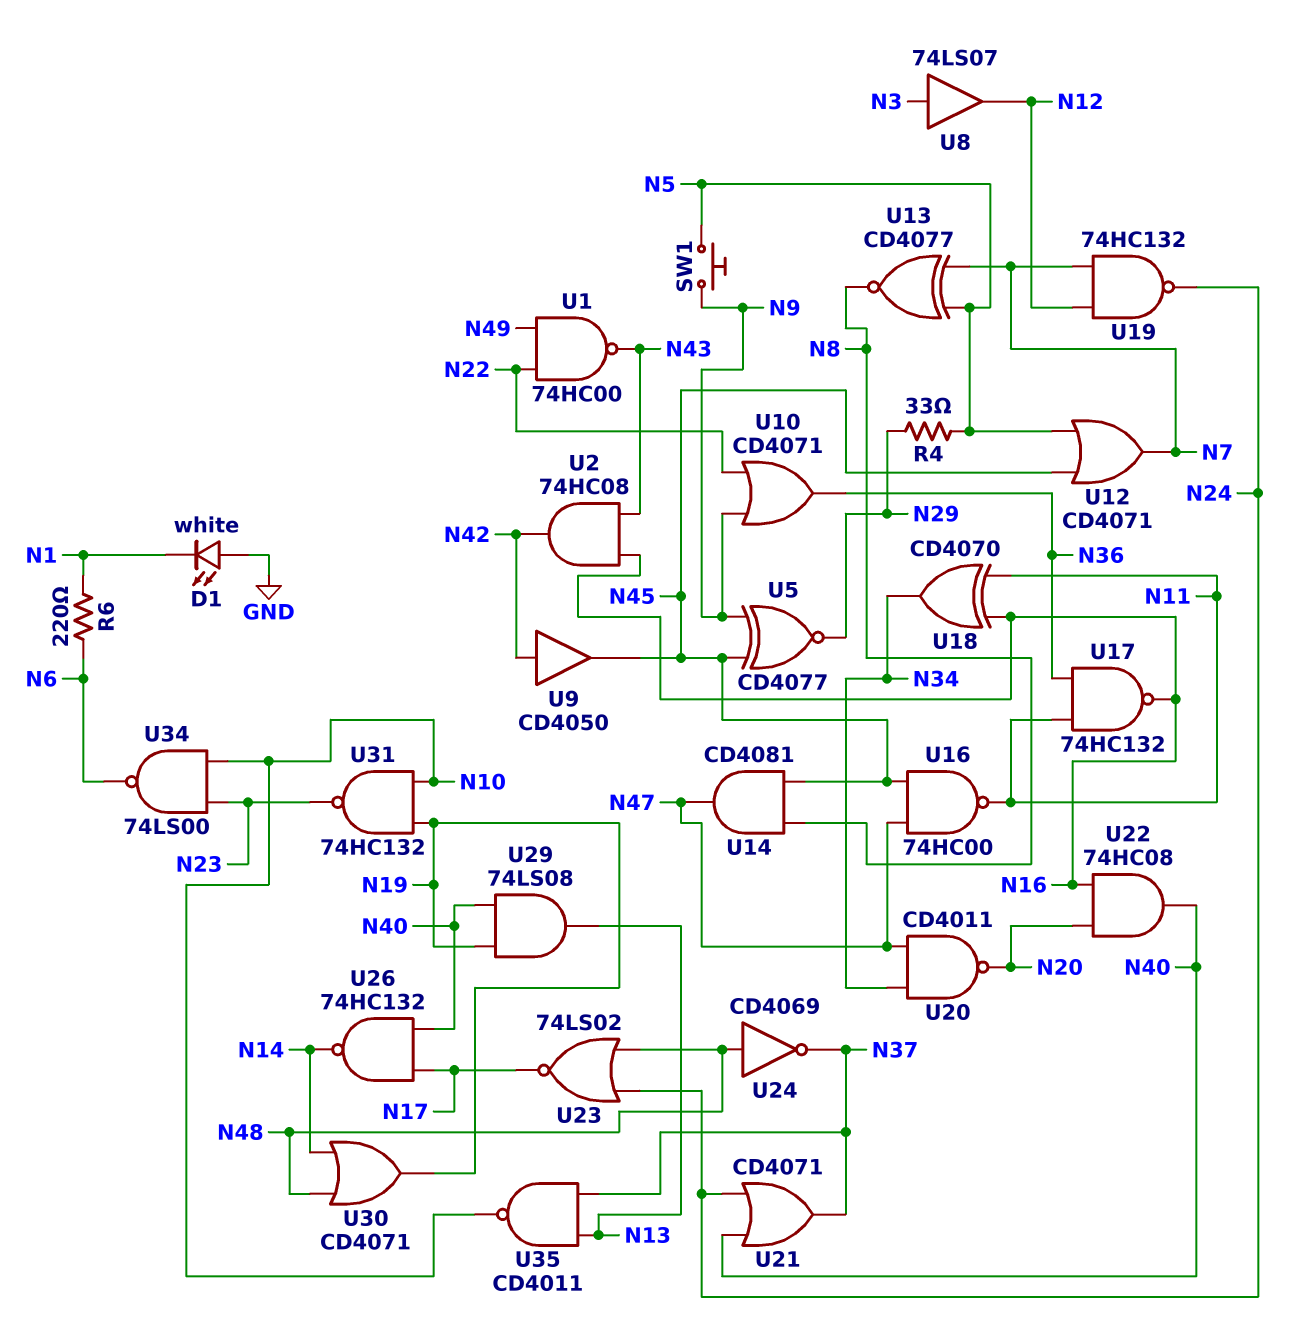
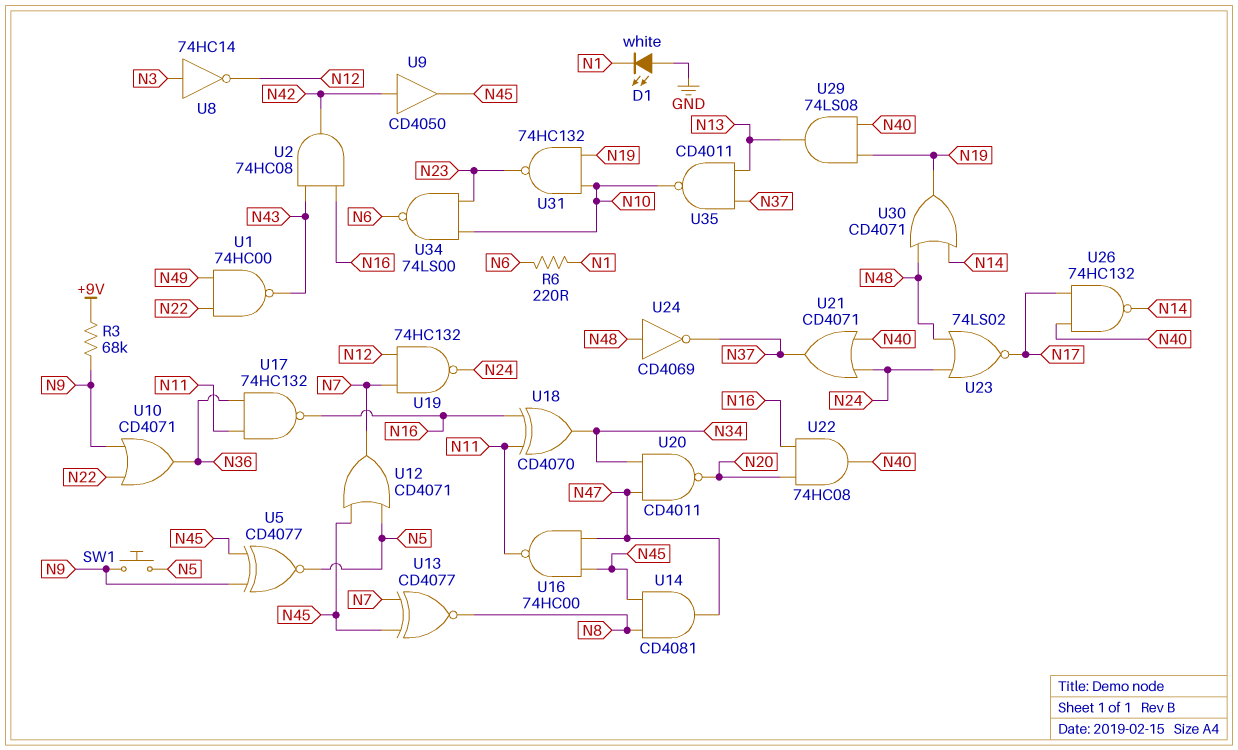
R3: none -> 68k (+9V, N9)
R4: 33 (N5, N29) -> none
U5: XNOR CD4077 (in N9, in N45, out N29) -> XNOR CD4077 (in N9, in N45, out N5)
U8: buffer 74LS07 (in N3, out N12) -> NOT 74HC14 (in N3, out N12)
U13: XNOR CD4077 (in N5, in N7, out N8) -> XNOR CD4077 (in N7, in N45, out N8)

